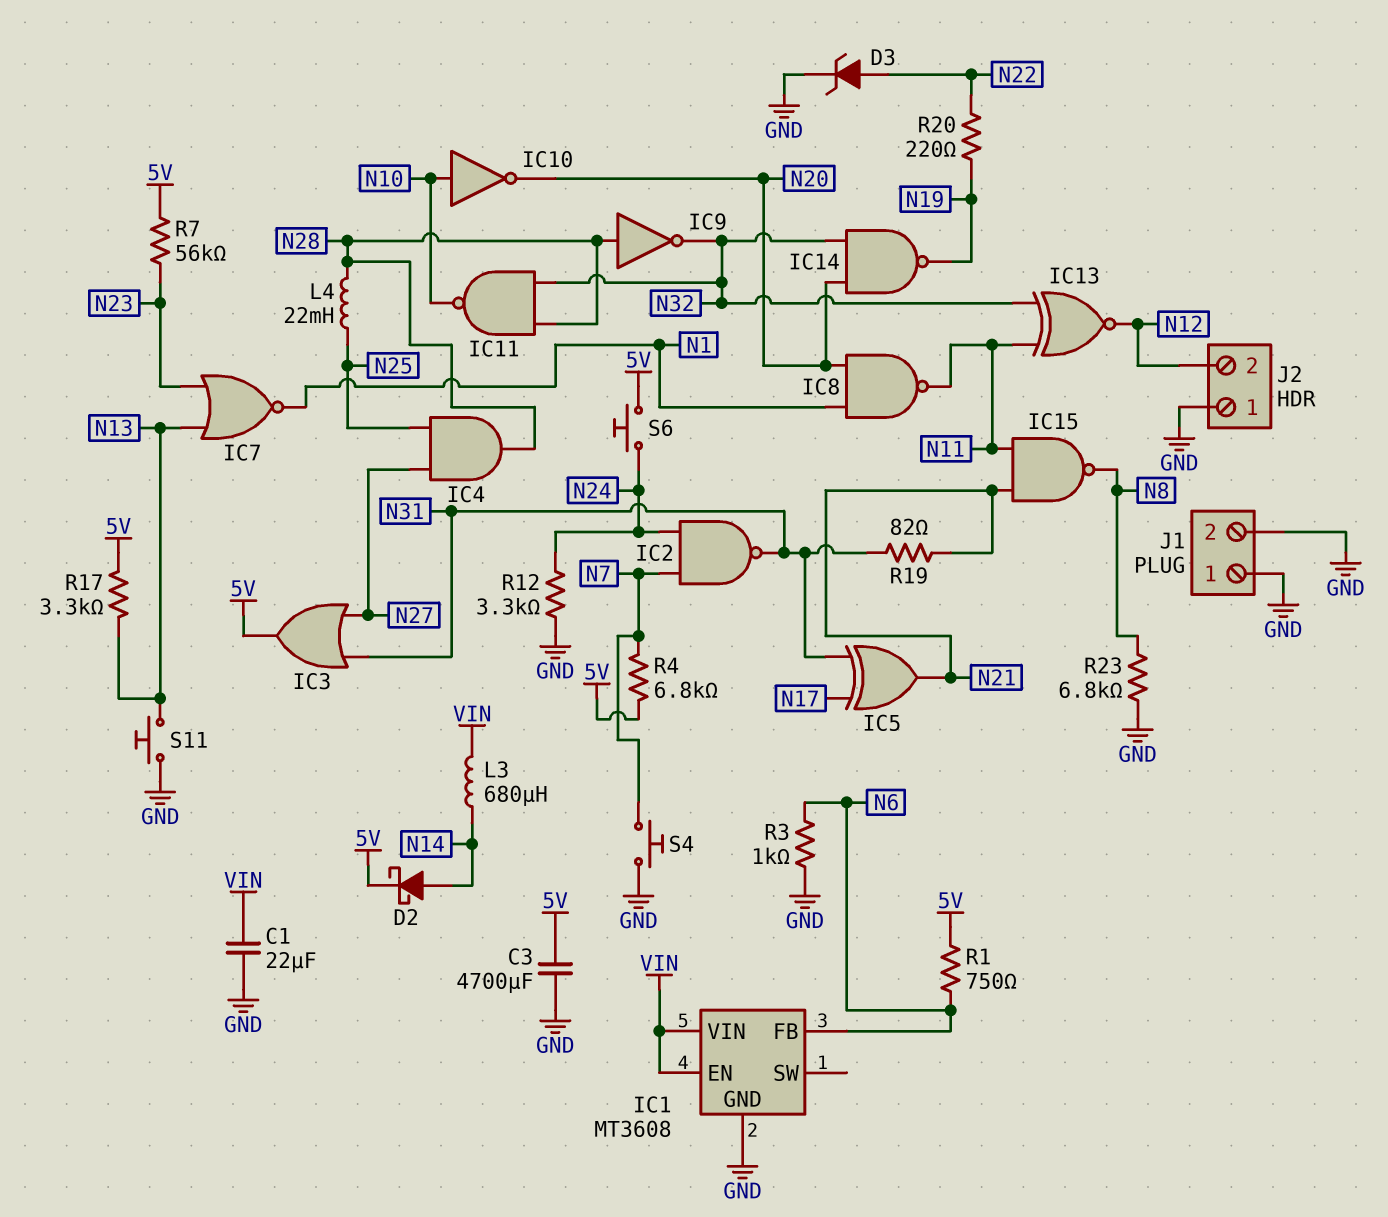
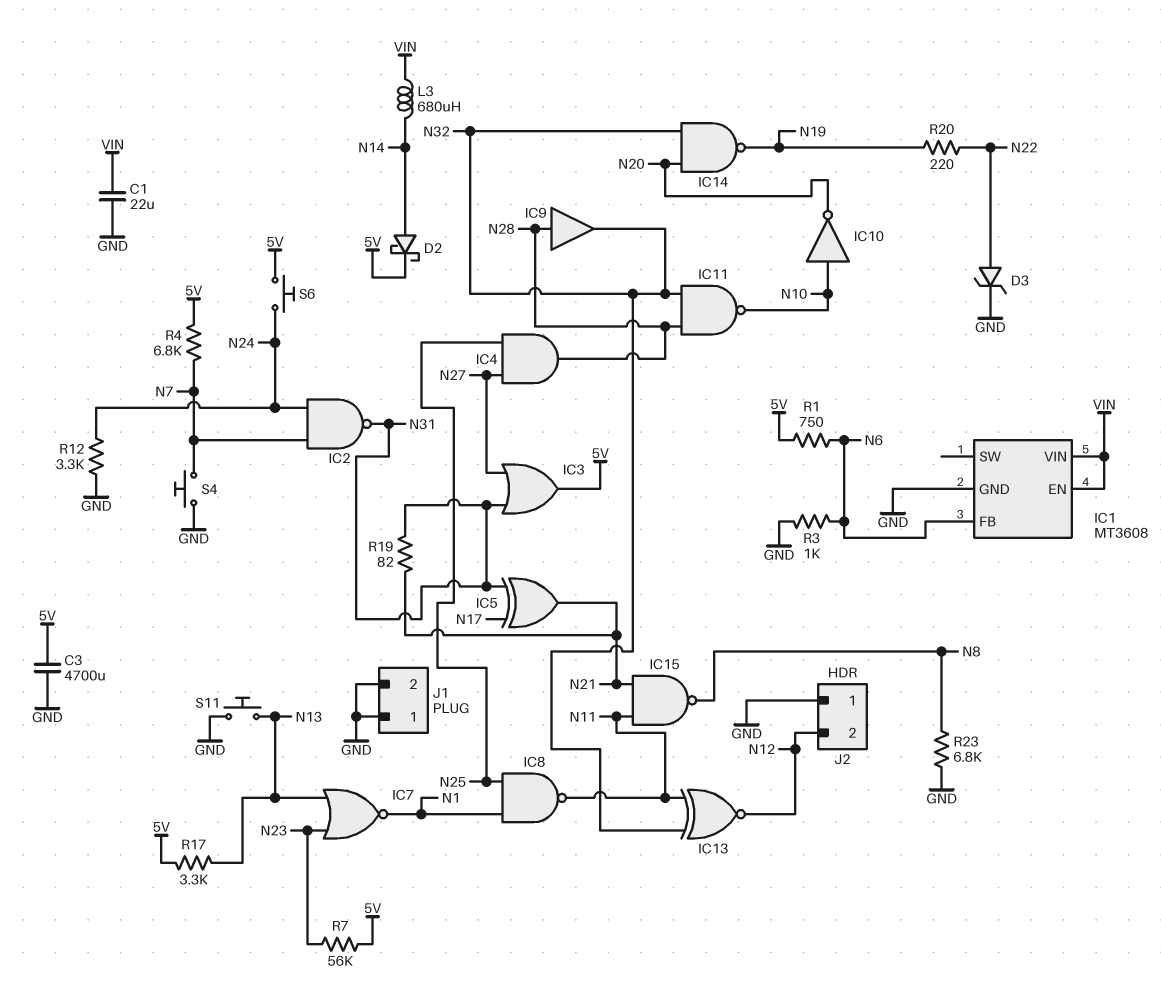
IC8: NAND (in N1, in N20, out N11) -> NAND (in N1, in N25, out N11)
IC9: NOT (in N28, out N32) -> buffer (in N28, out N32)
L4: 22mH (N25, N28) -> none

